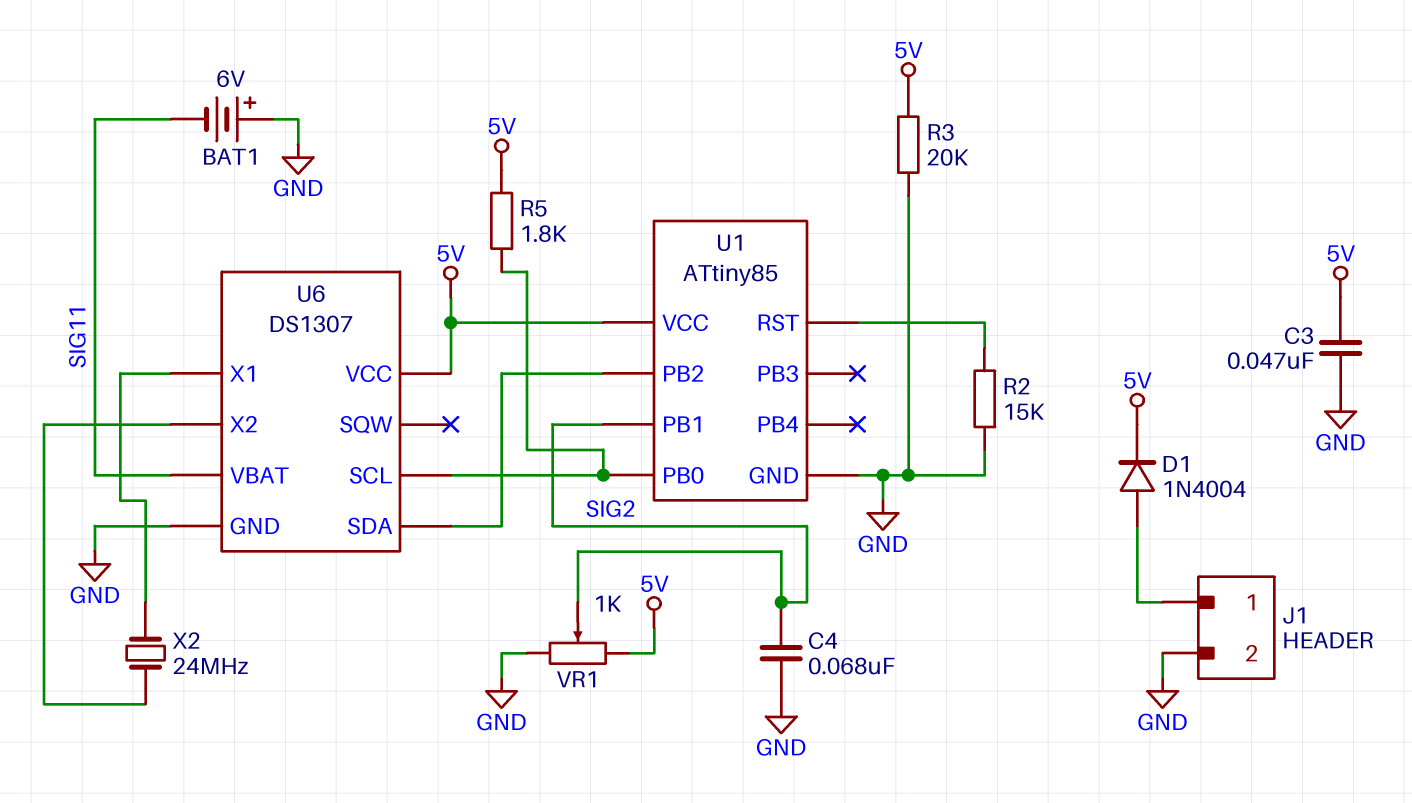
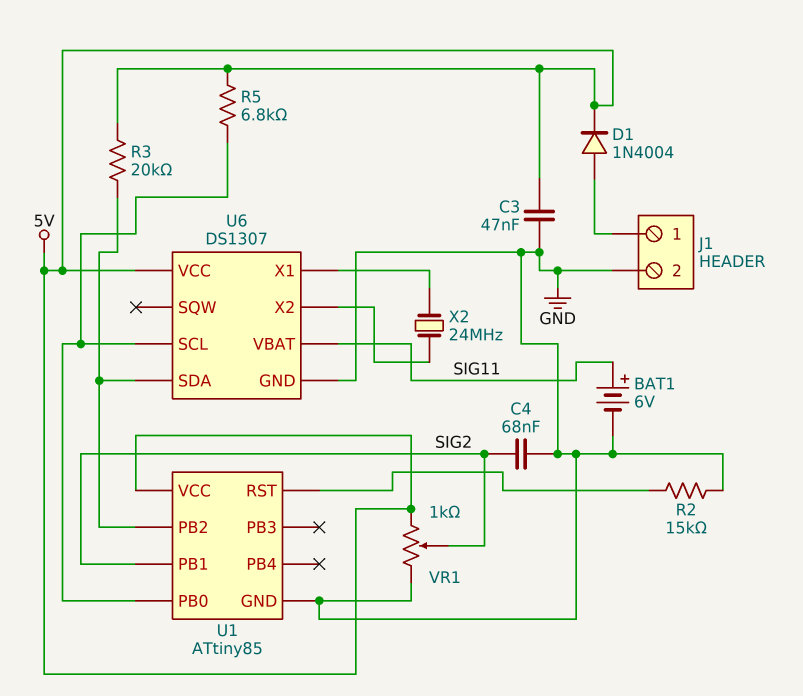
BAT1: 6V (plus GND, minus SIG11) -> 6V (plus SIG11, minus GND)
R3: 20k (5V, GND) -> 20k (5V, U1/PB2)
R5: 1.8k (5V, U1/PB0) -> 6.8k (5V, U1/PB0)

